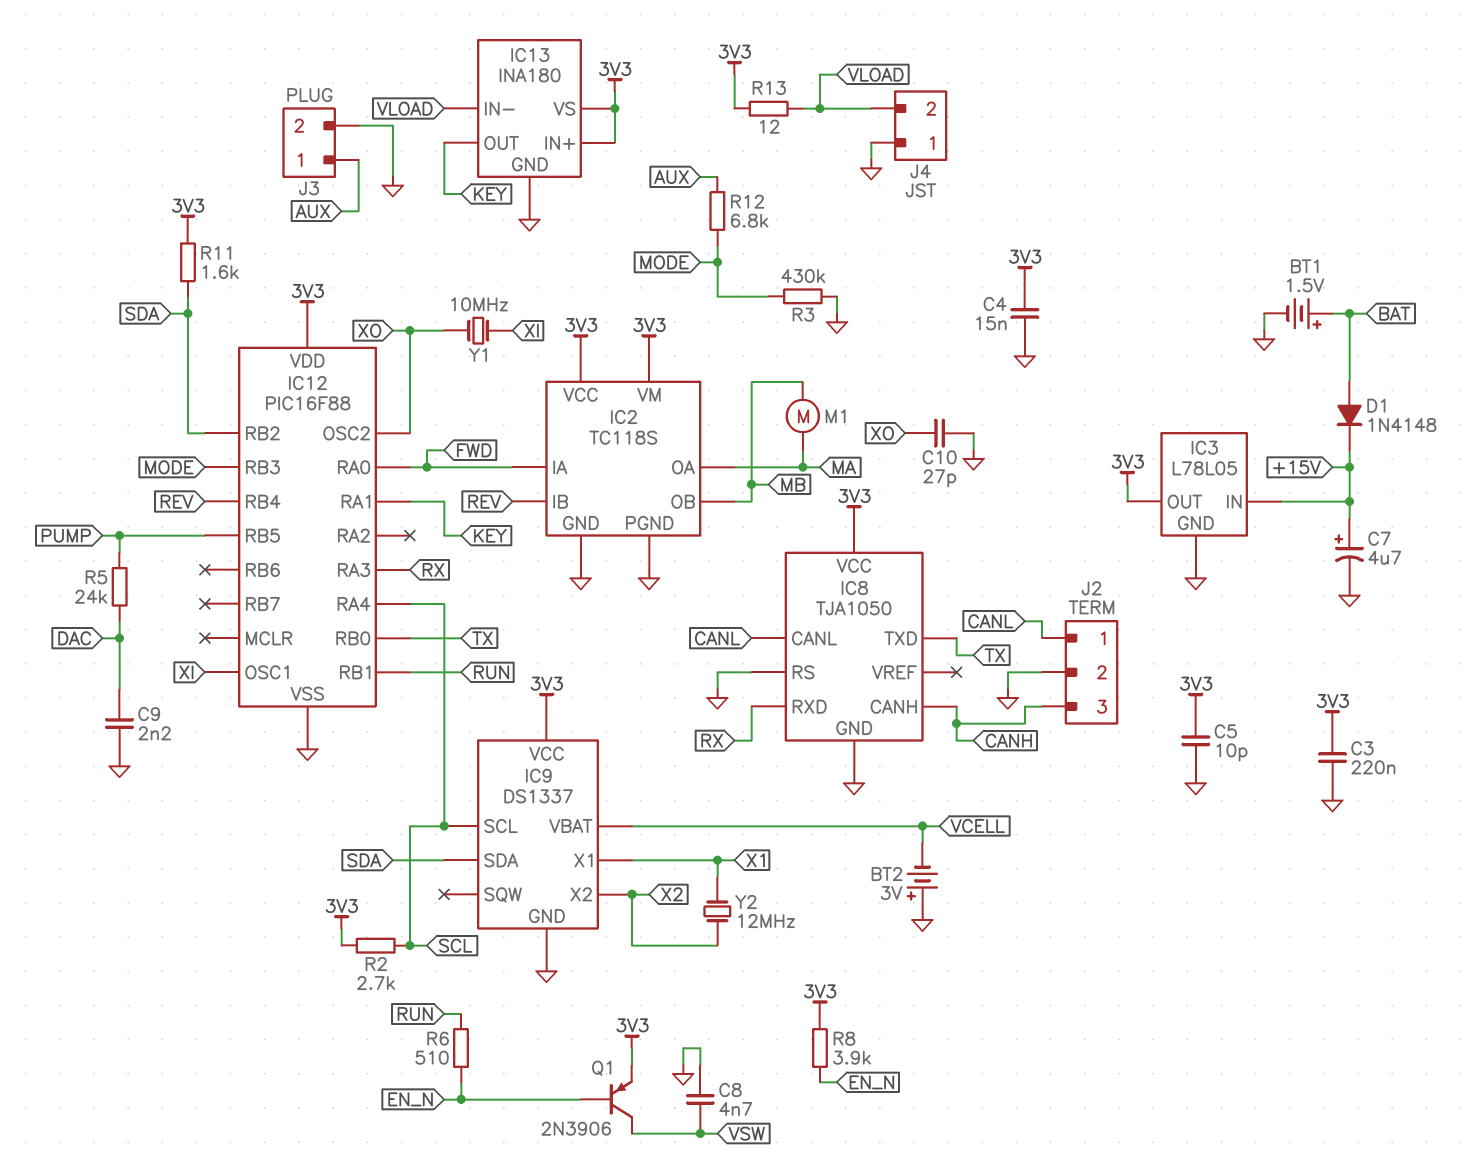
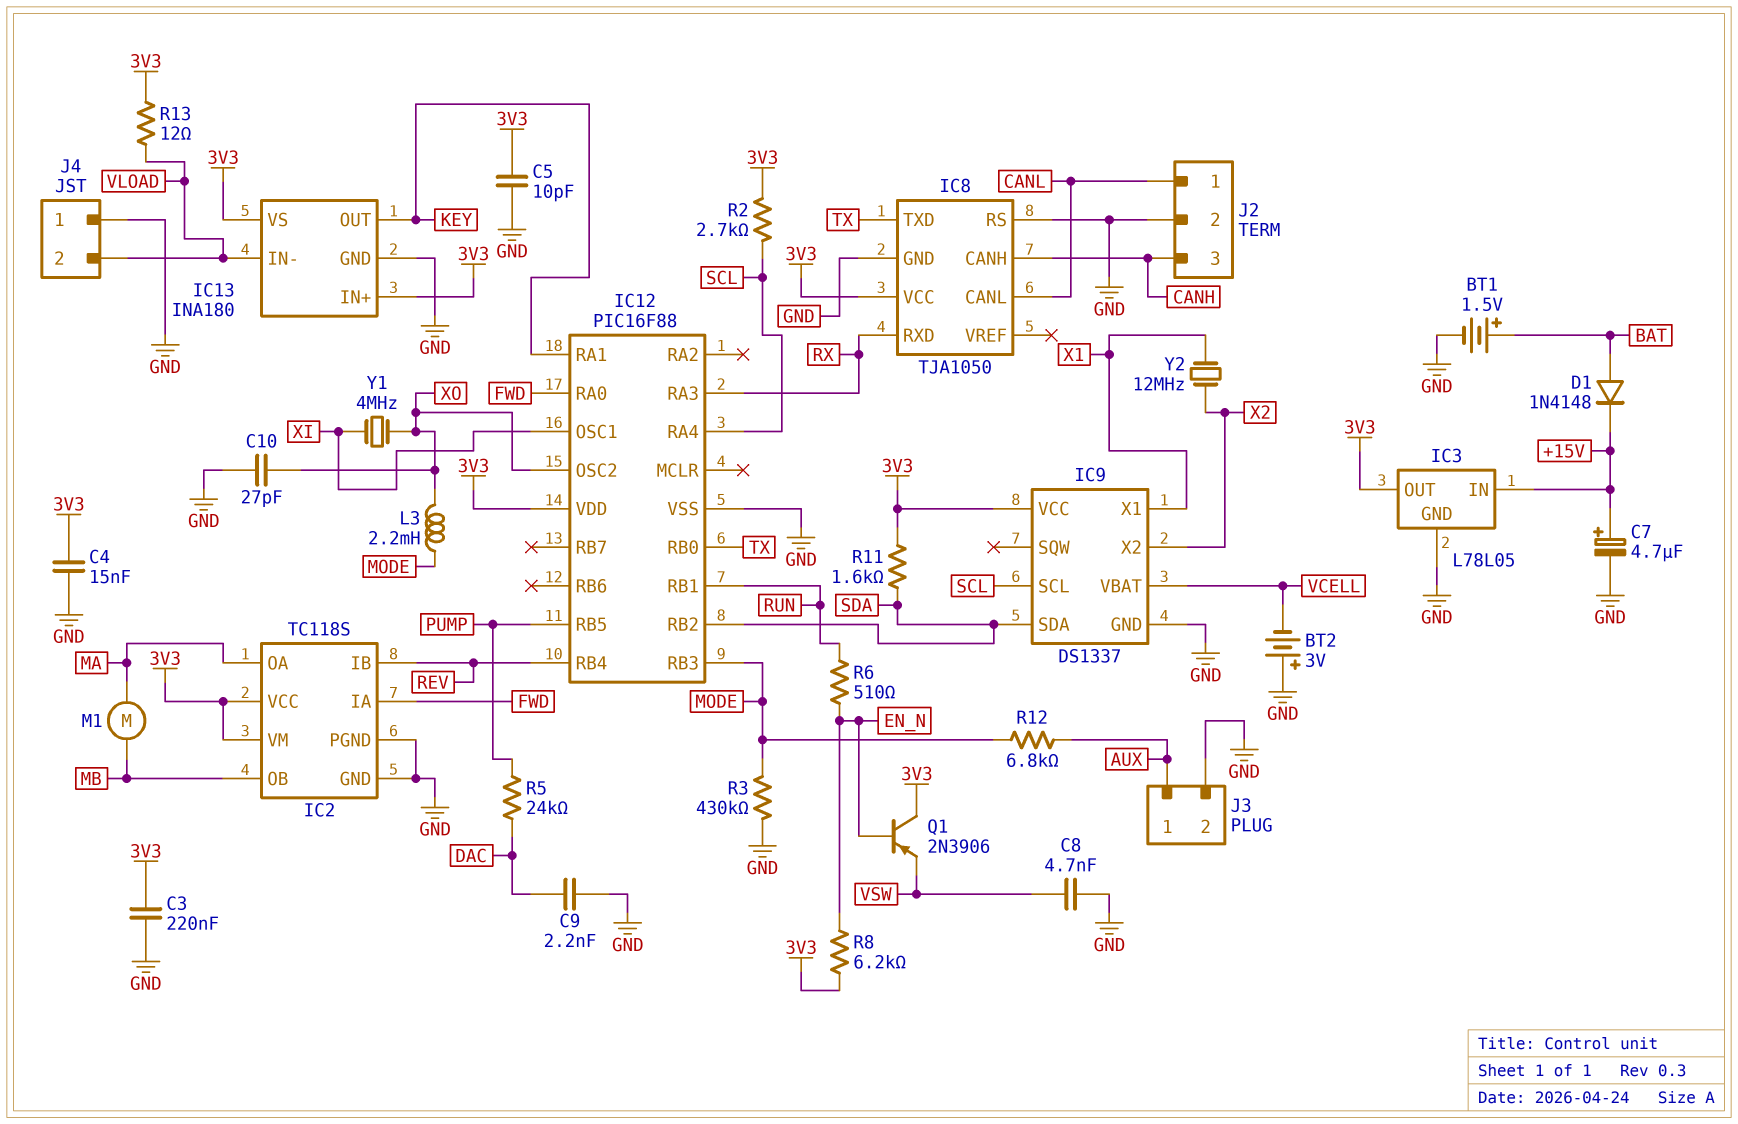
L3: none -> 2.2mH (MODE, XO)
Q1: PNP 2N3906 (B EN_N, C VSW, E 3V3) -> PNP 2N3906 (B EN_N, C 3V3, E VSW)
R8: 3.9k (3V3, EN_N) -> 6.2k (3V3, EN_N)
Y1: 10MHz (XI, XO) -> 4MHz (XI, XO)

